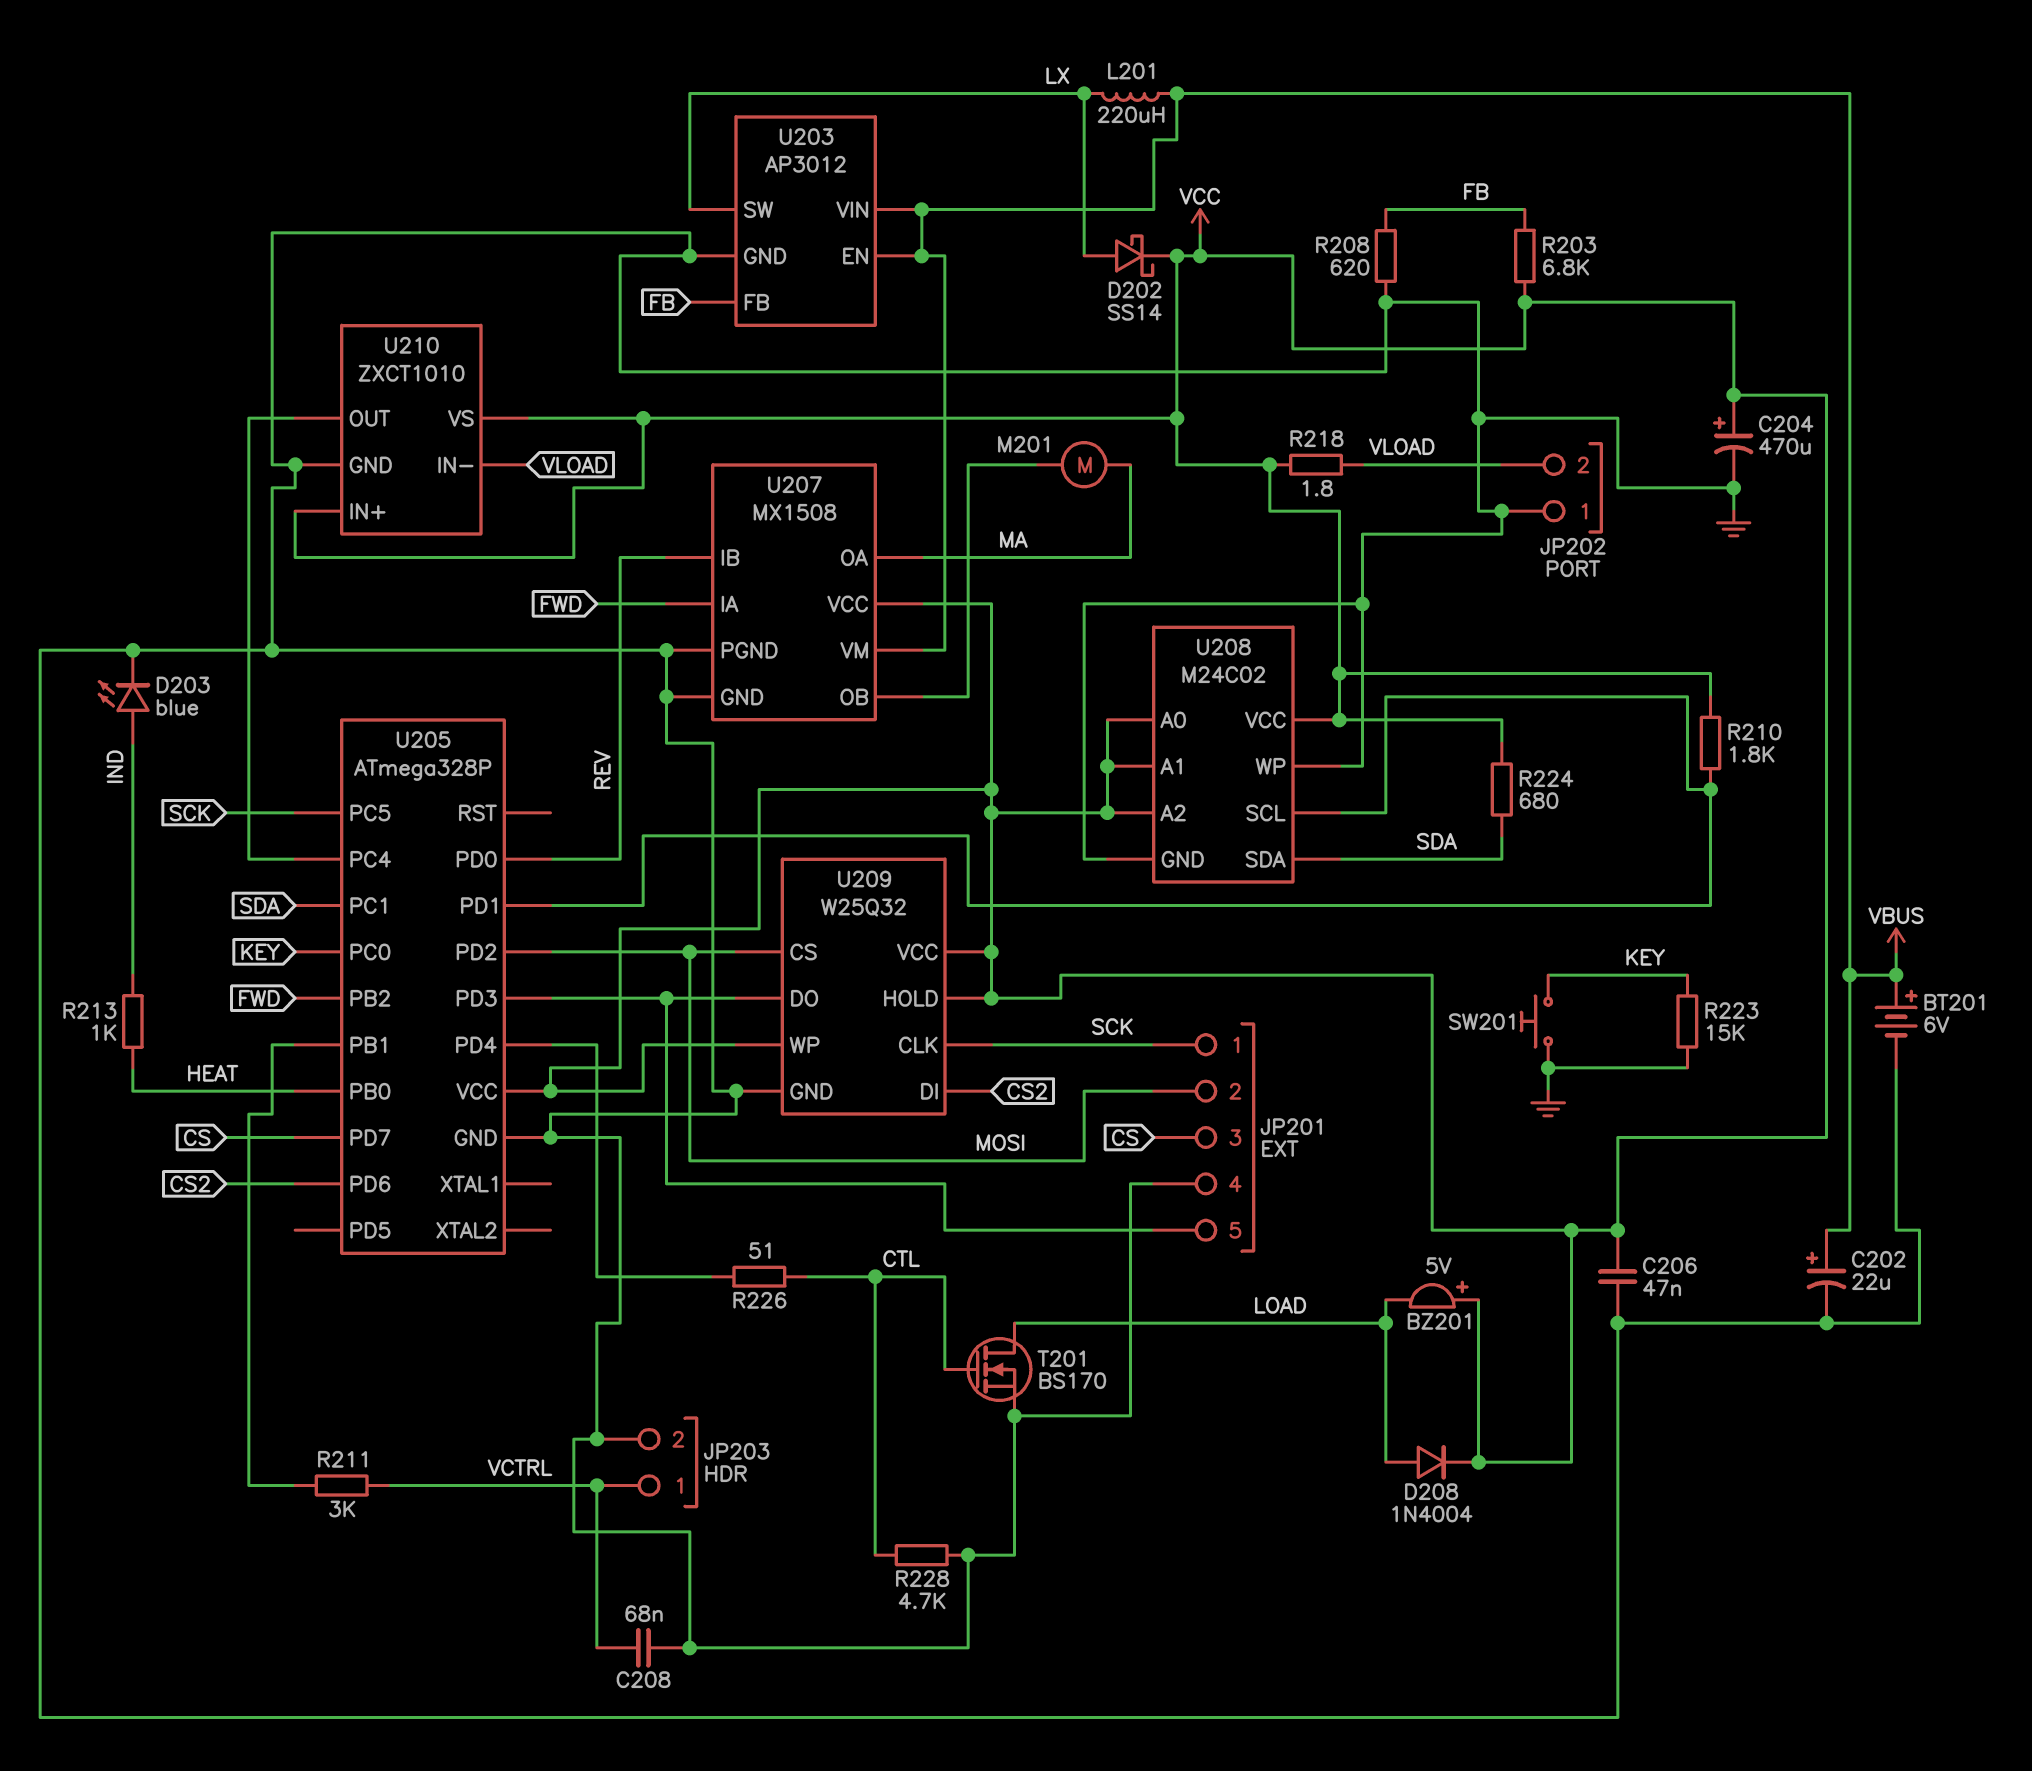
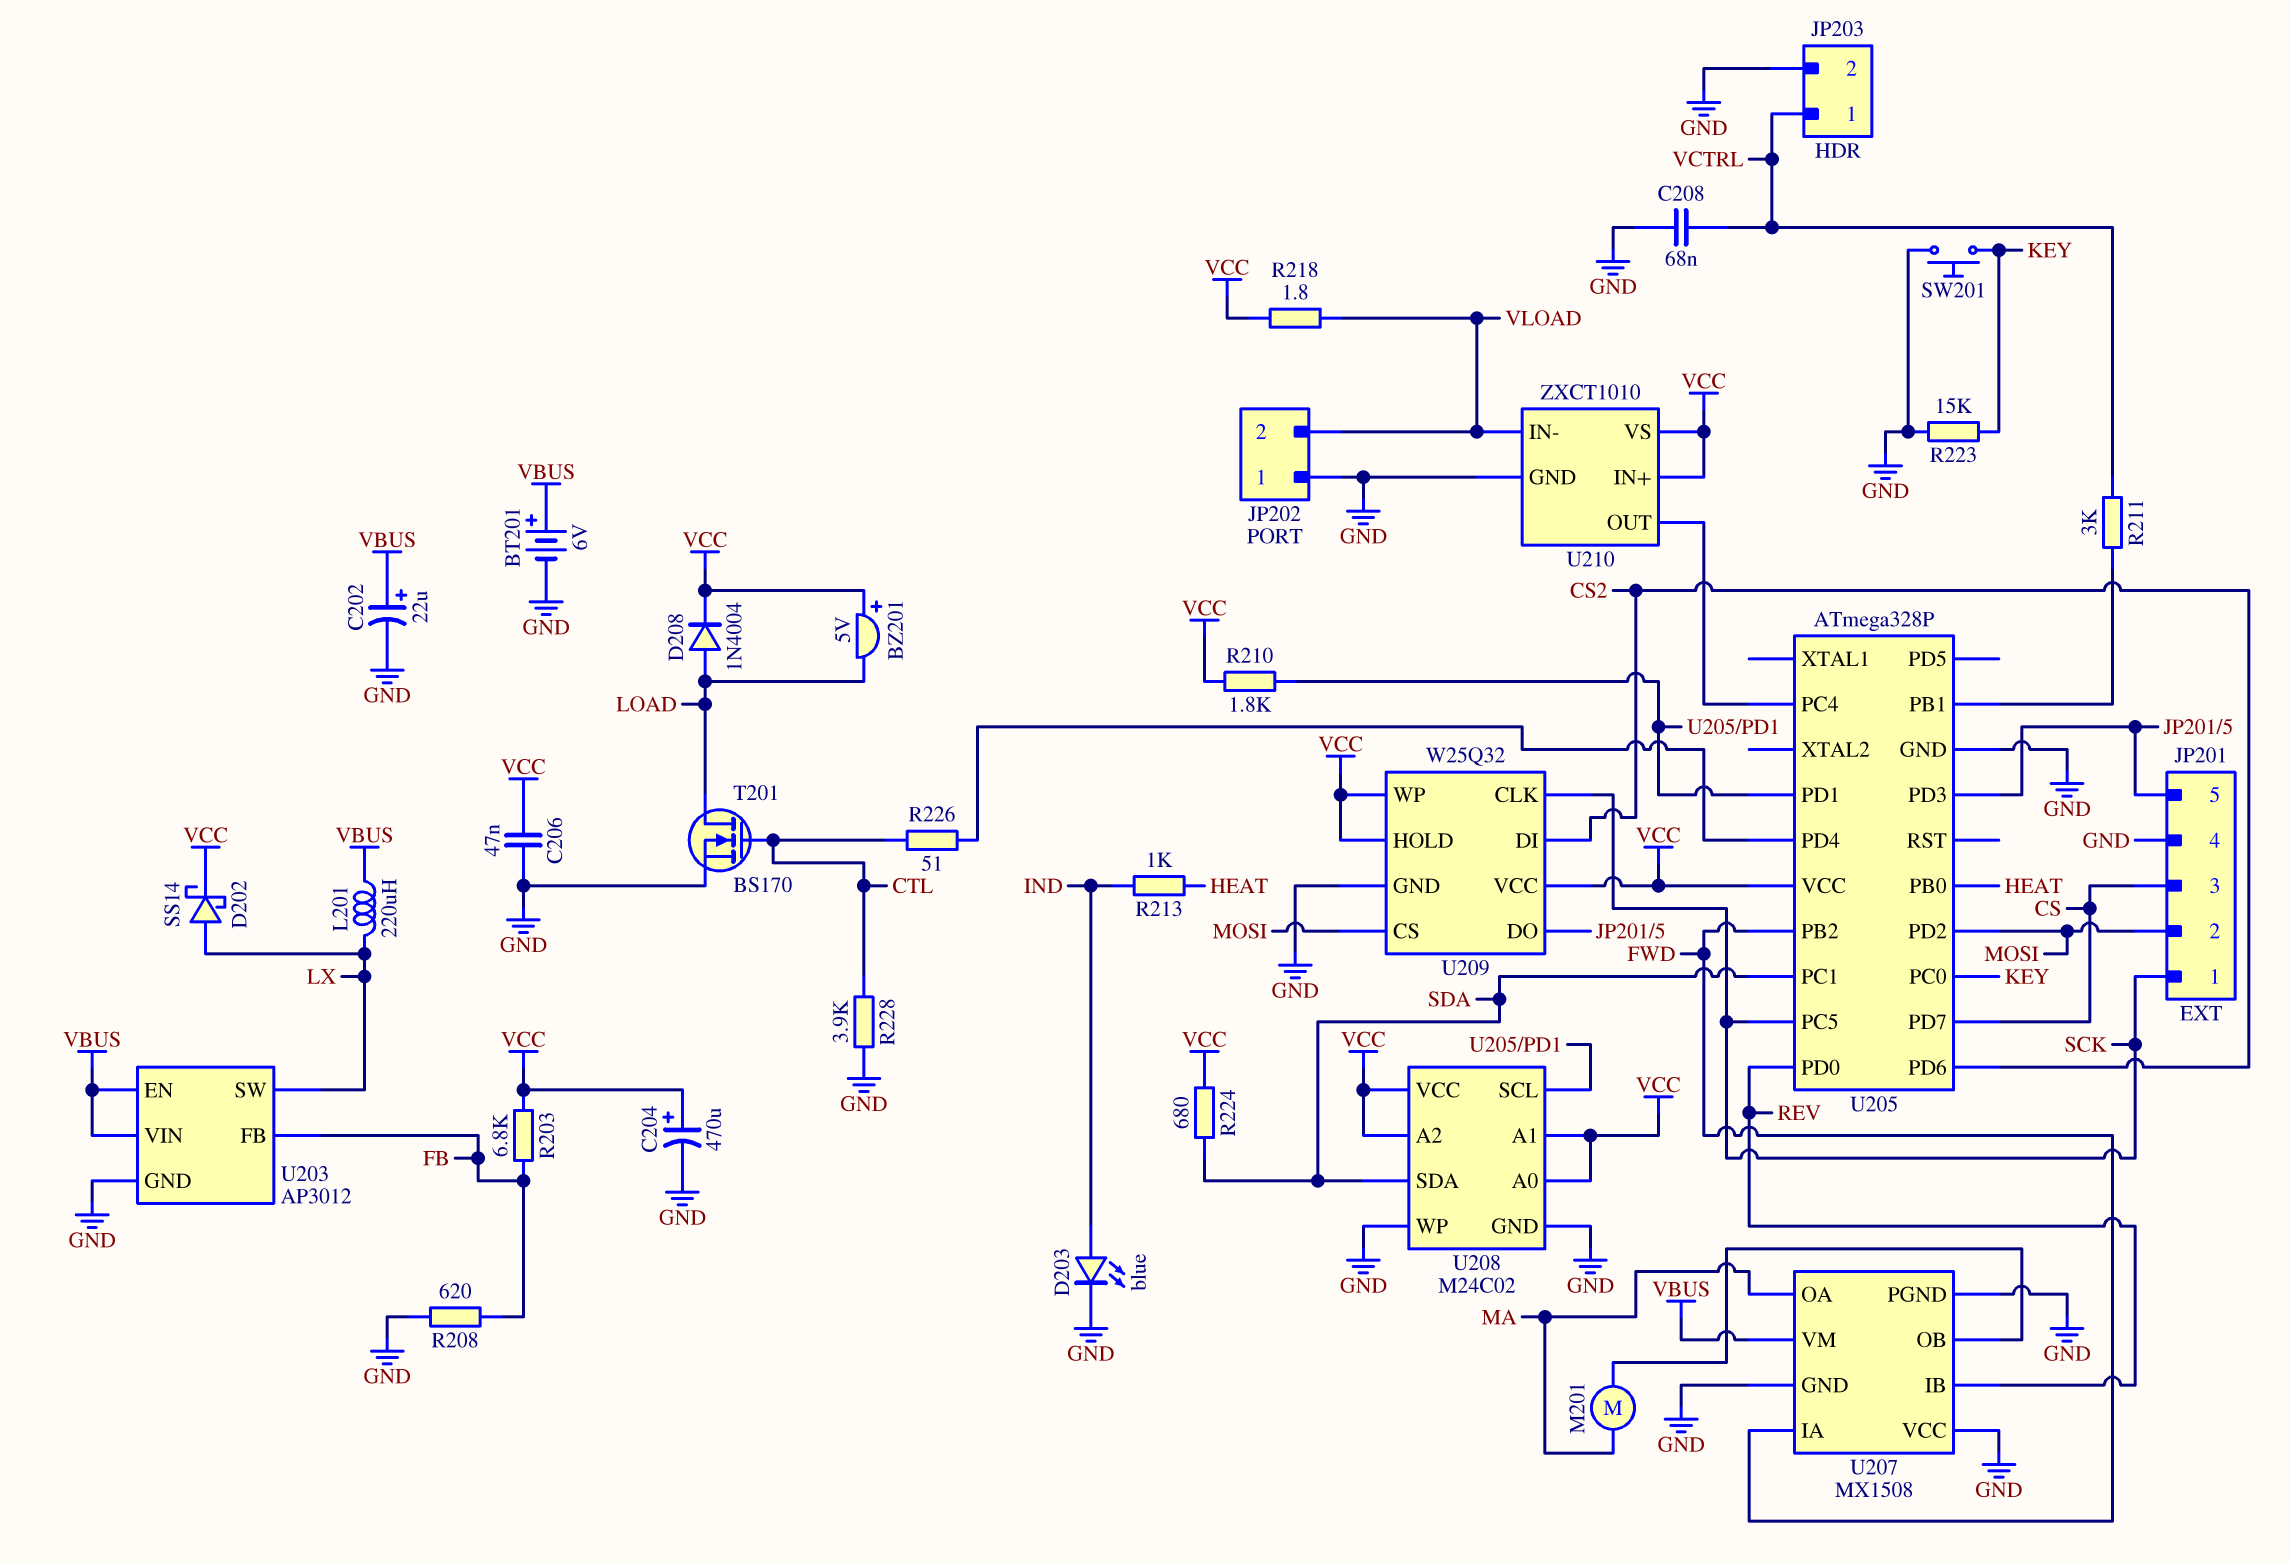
R228: 4.7k (CTL, GND) -> 3.9k (CTL, GND)
U207 pin VCC: VCC -> GND

